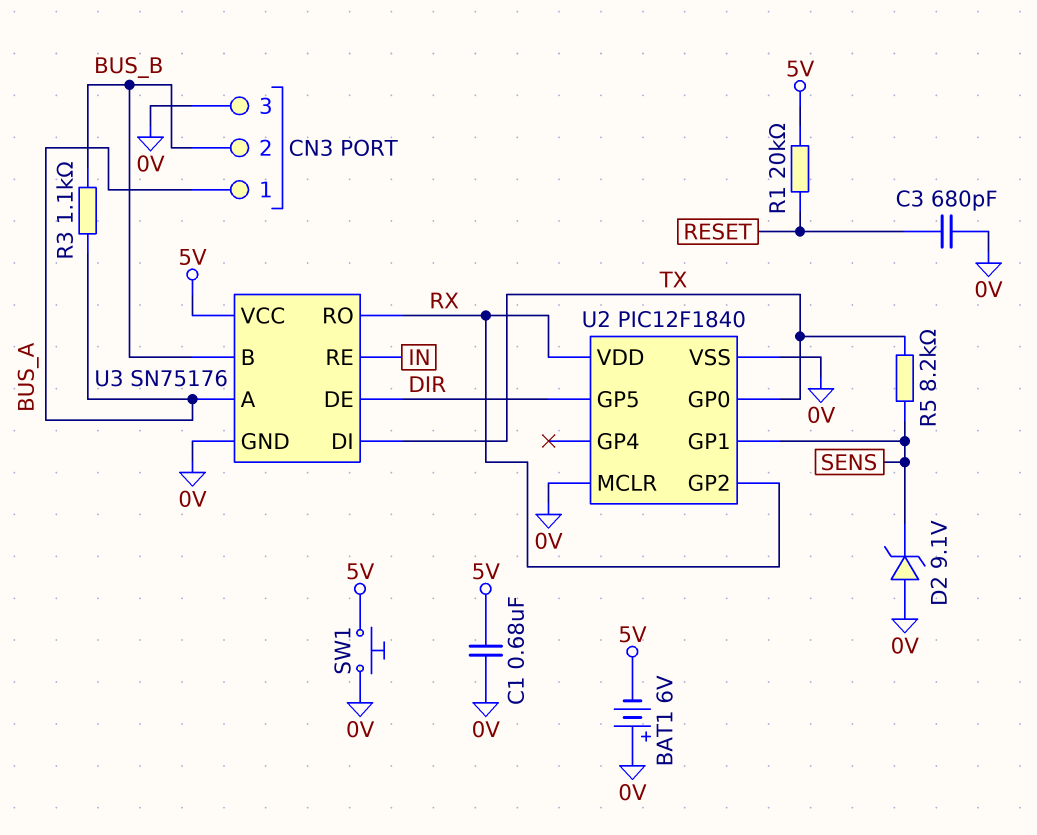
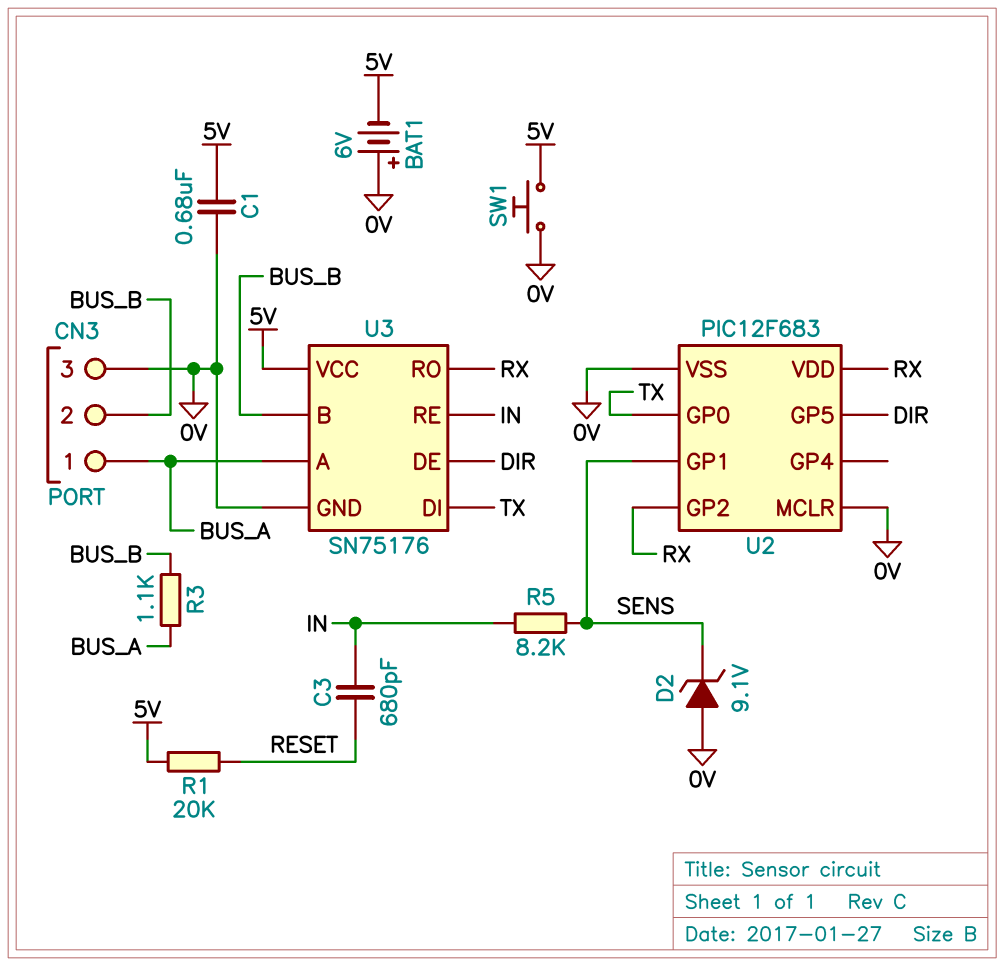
C3: 680pF (0V, RESET) -> 680pF (IN, RESET)
R5: 8.2k (SENS, TX) -> 8.2k (IN, SENS)
U2: PIC12F1840 -> PIC12F683

